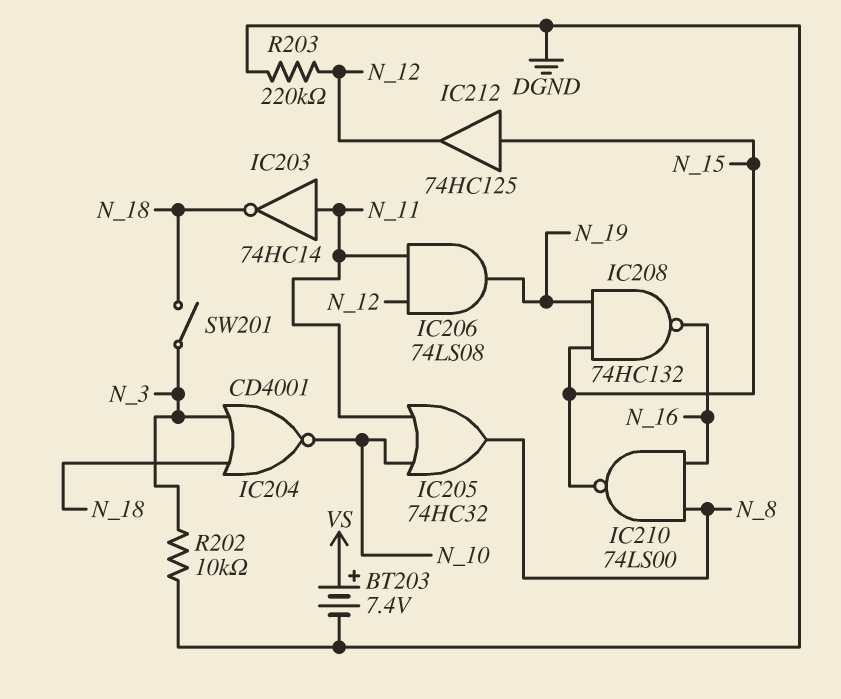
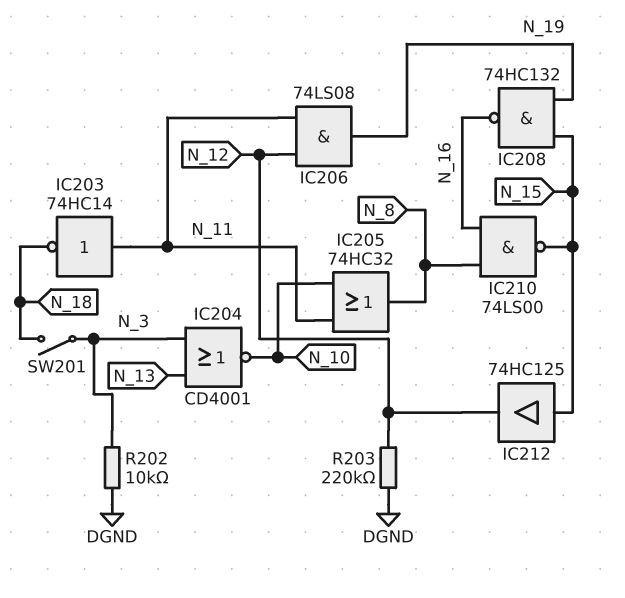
BT203: 7.4V (plus VS, minus DGND) -> none
IC204: NOR CD4001 (in N_3, in N_18, out N_10) -> NOR CD4001 (in N_3, in N_13, out N_10)

